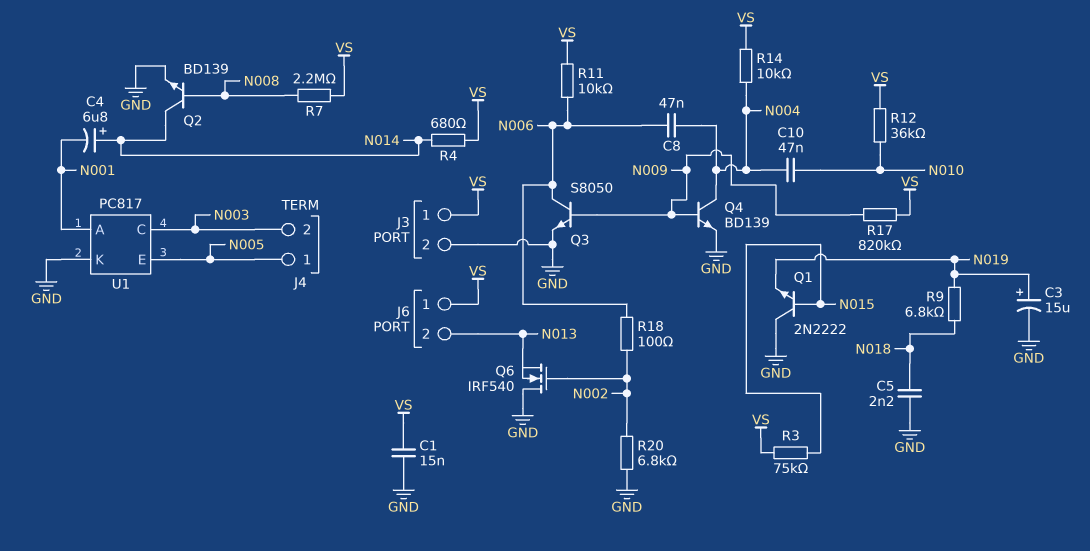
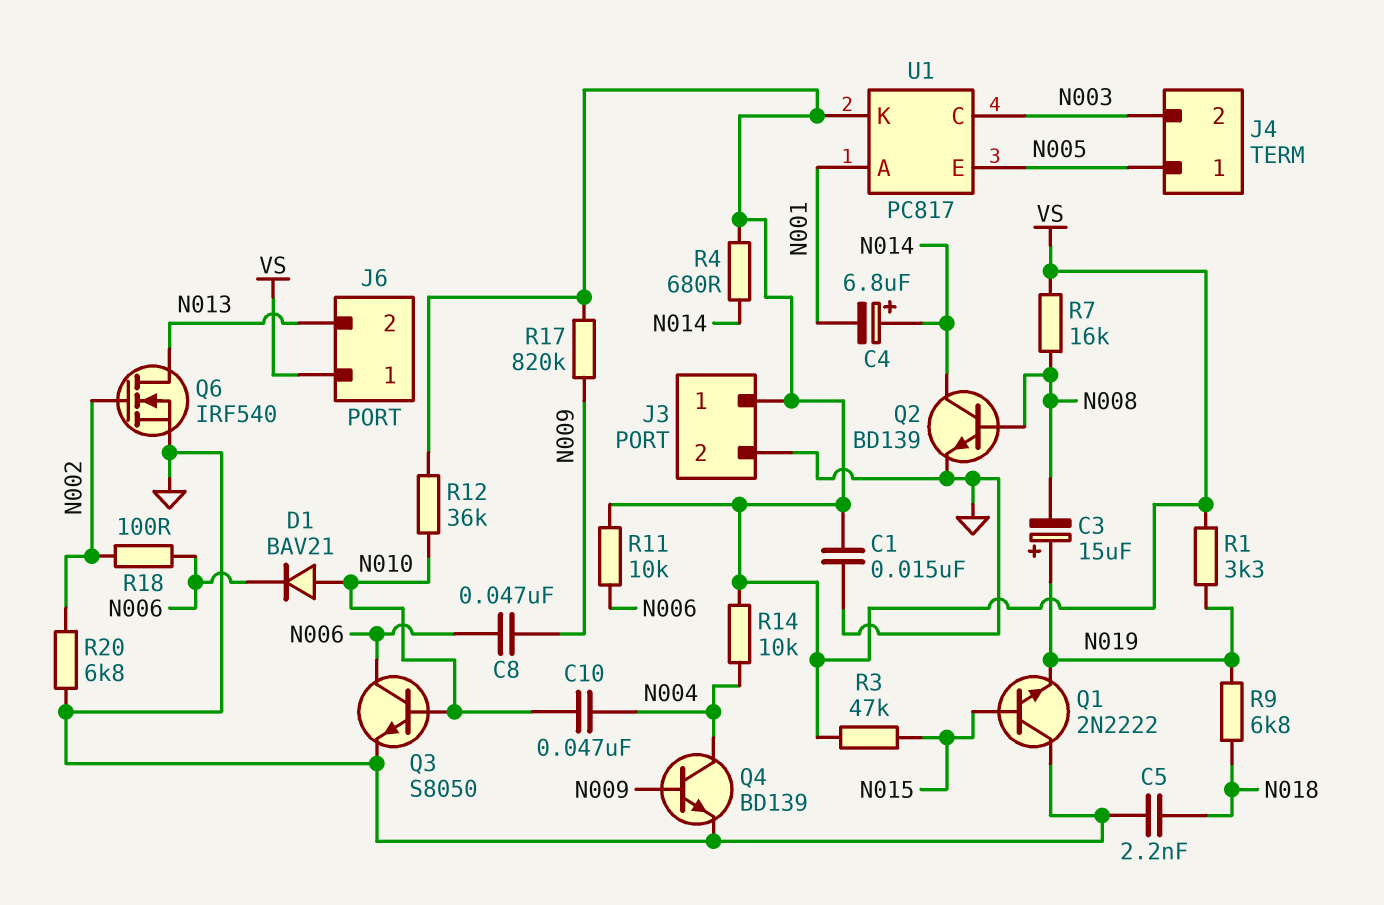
C3: 15uF (plus N019, minus GND) -> 15uF (plus N019, minus N008)
C8: 47nF (N004, N006) -> 47nF (N006, N009)
D1: none -> diode BAV21 (A N010, K N006)
Q3: NPN S8050 (B N009, C N006, E GND) -> NPN S8050 (B N010, C N006, E GND)
Q6: NMOS IRF540 (G N002, D GND, S N013) -> NMOS IRF540 (G N002, D N013, S GND)
R1: none -> 3.3k (N019, VS)
R3: 75k (N015, VS) -> 47k (N015, VS)
R7: 2.2M (N008, VS) -> 16k (N008, VS)
U1 pin K: GND -> VS

